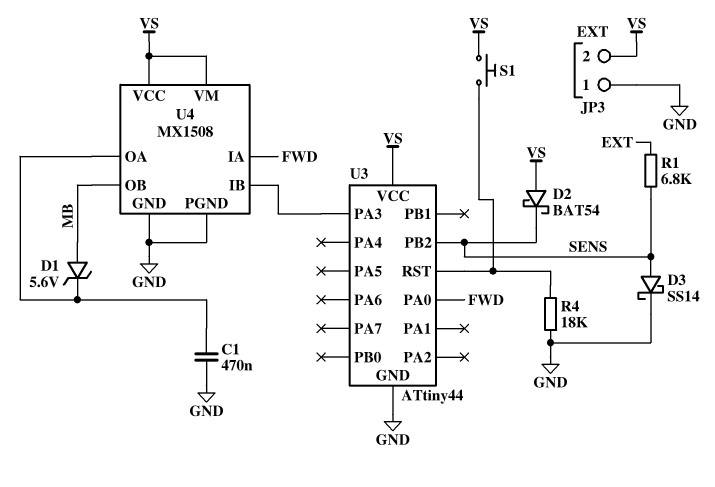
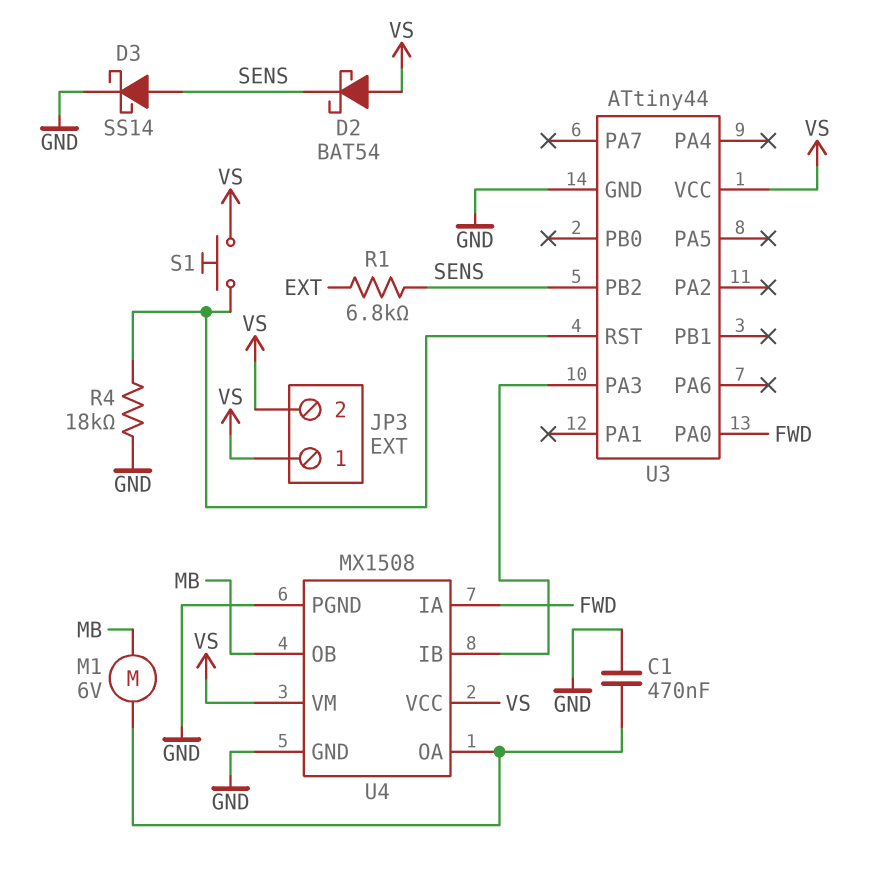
D1: zener 5.6V (A MB, K U4/OA) -> none
JP3 pin 1: GND -> VS
M1: none -> motor 6V (MB, U4/OA)

